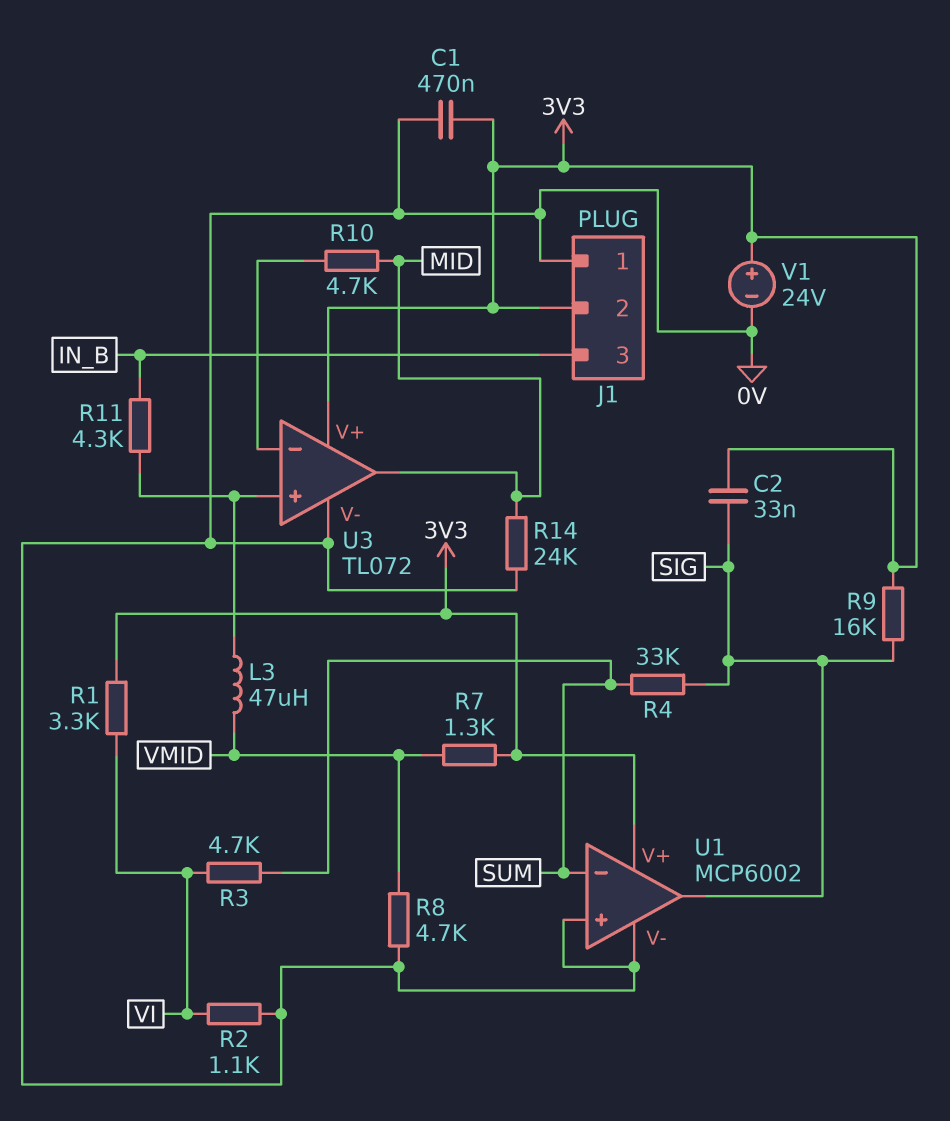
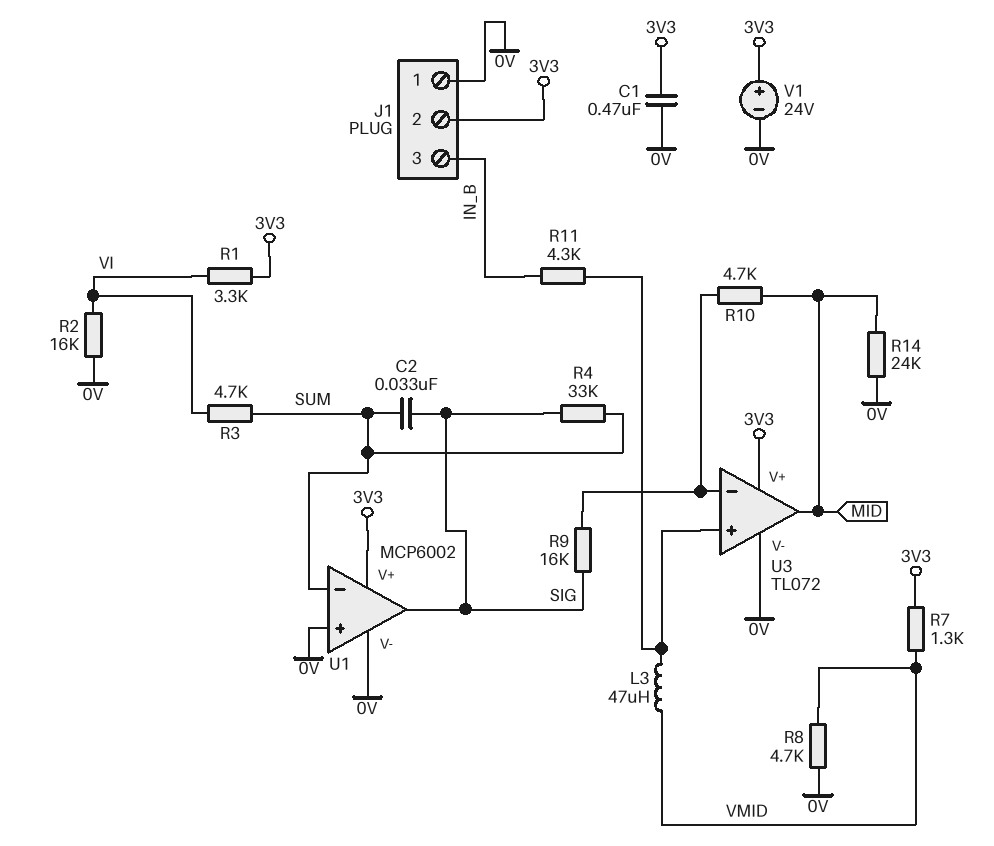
C2: 33nF (3V3, SIG) -> 33nF (SIG, SUM)
R2: 1.1k (0V, VI) -> 16k (0V, VI)
R9: 16k (3V3, SIG) -> 16k (SIG, U3/in-)

